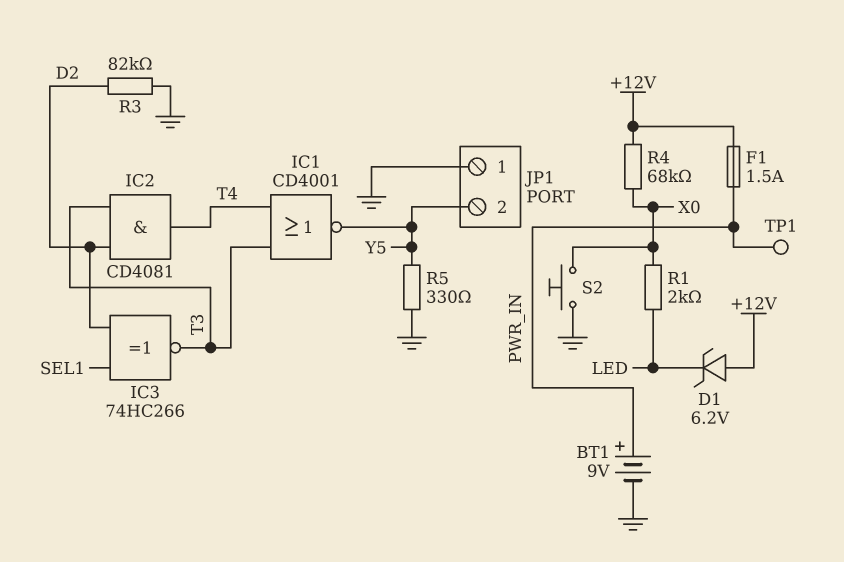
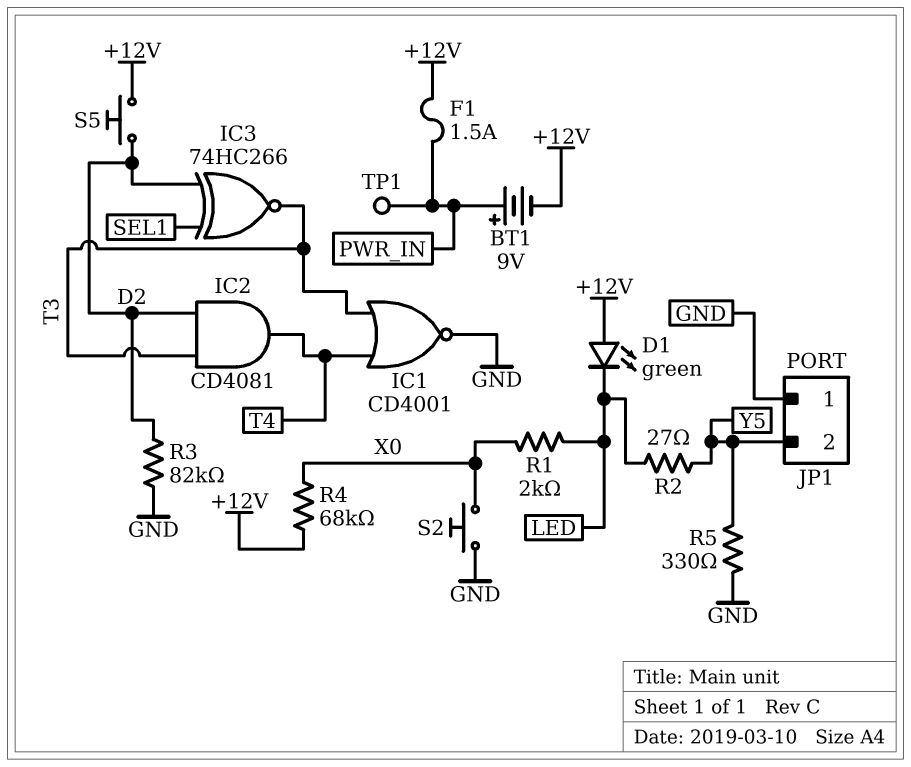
BT1: 9V (plus PWR_IN, minus GND) -> 9V (plus PWR_IN, minus +12V)
D1: zener 6.2V (A +12V, K LED) -> LED green (A +12V, K LED)
IC1: NOR CD4001 (in T3, in T4, out Y5) -> NOR CD4001 (in T3, in T4, out GND)
R2: none -> 27 (LED, Y5)
S5: none -> button (+12V, D2)

